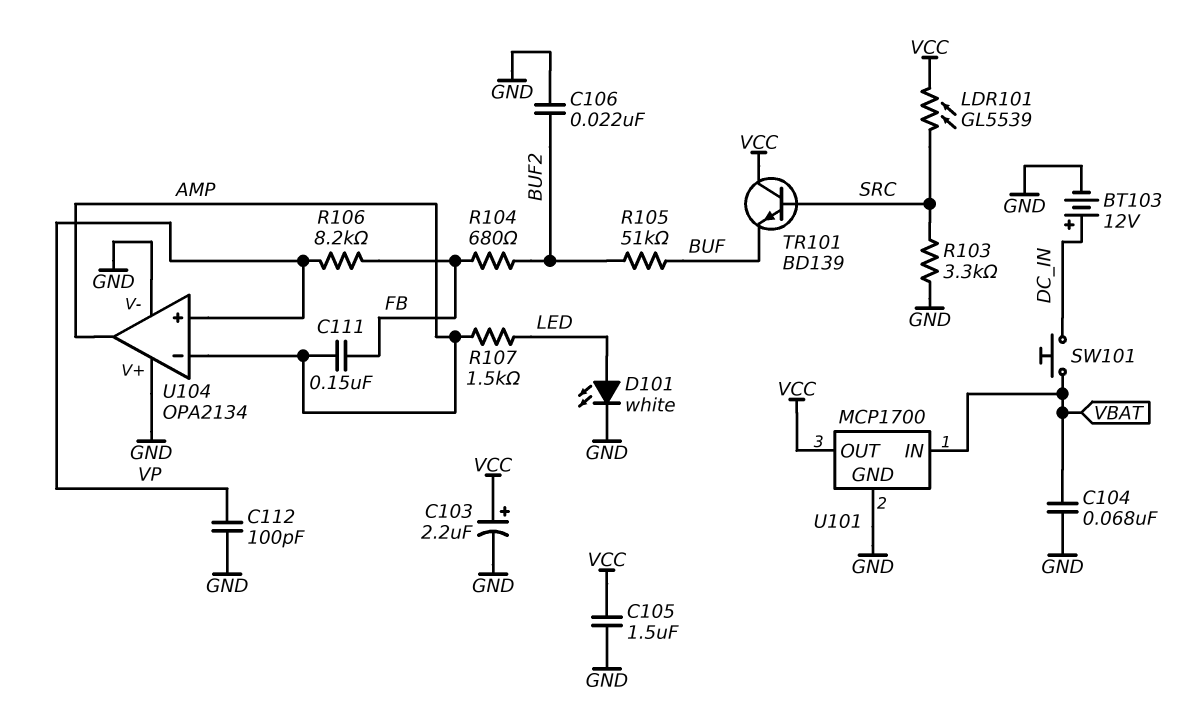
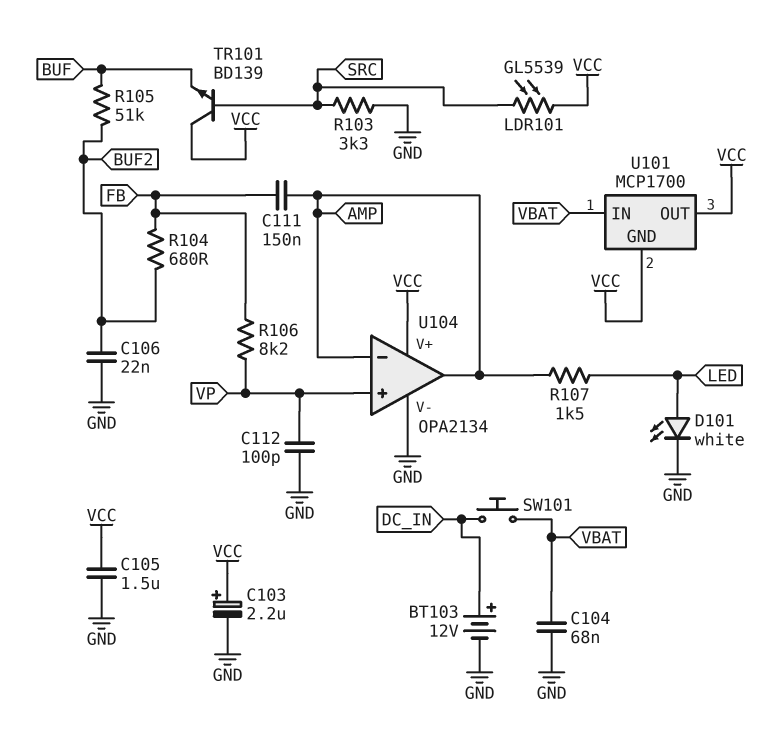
U101 pin GND: GND -> VCC
U104 pin V+: GND -> VCC

